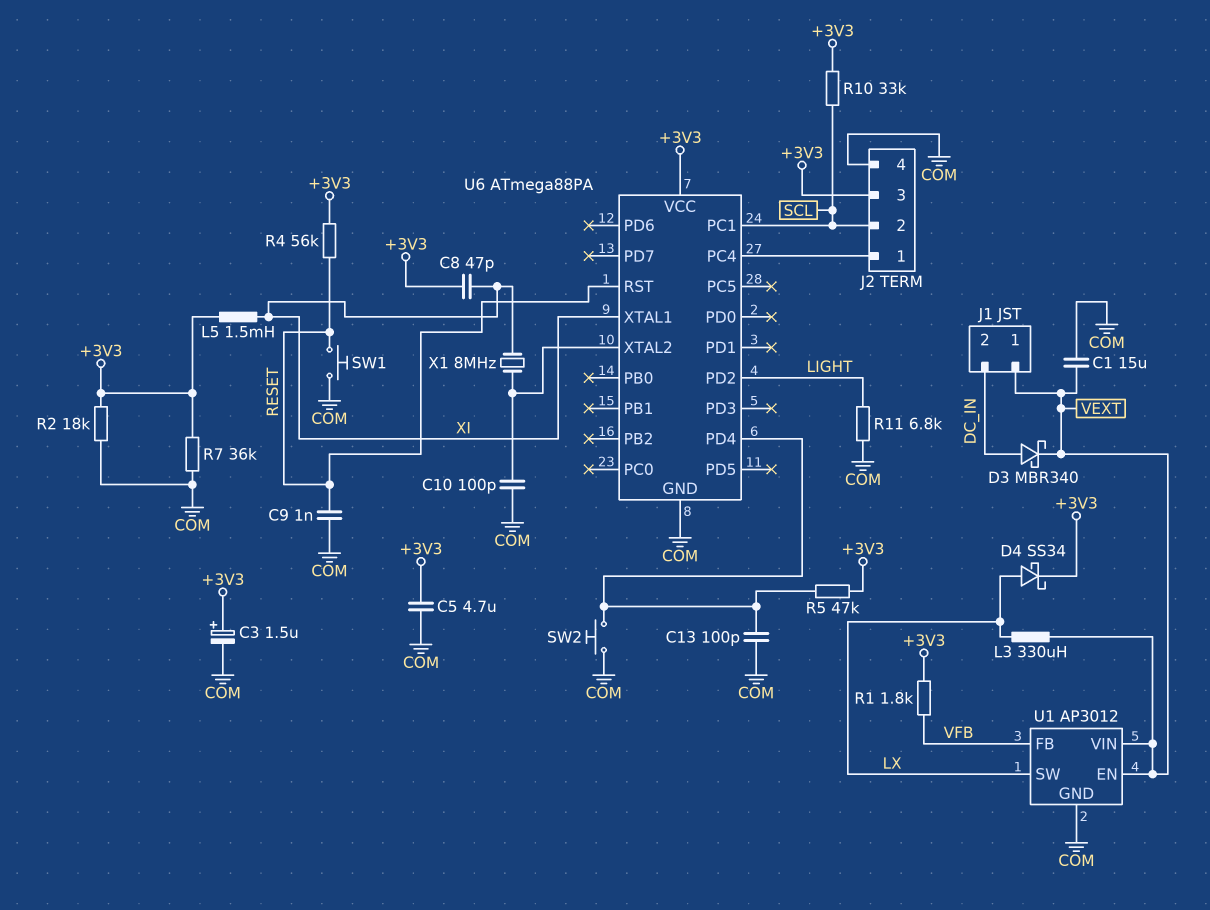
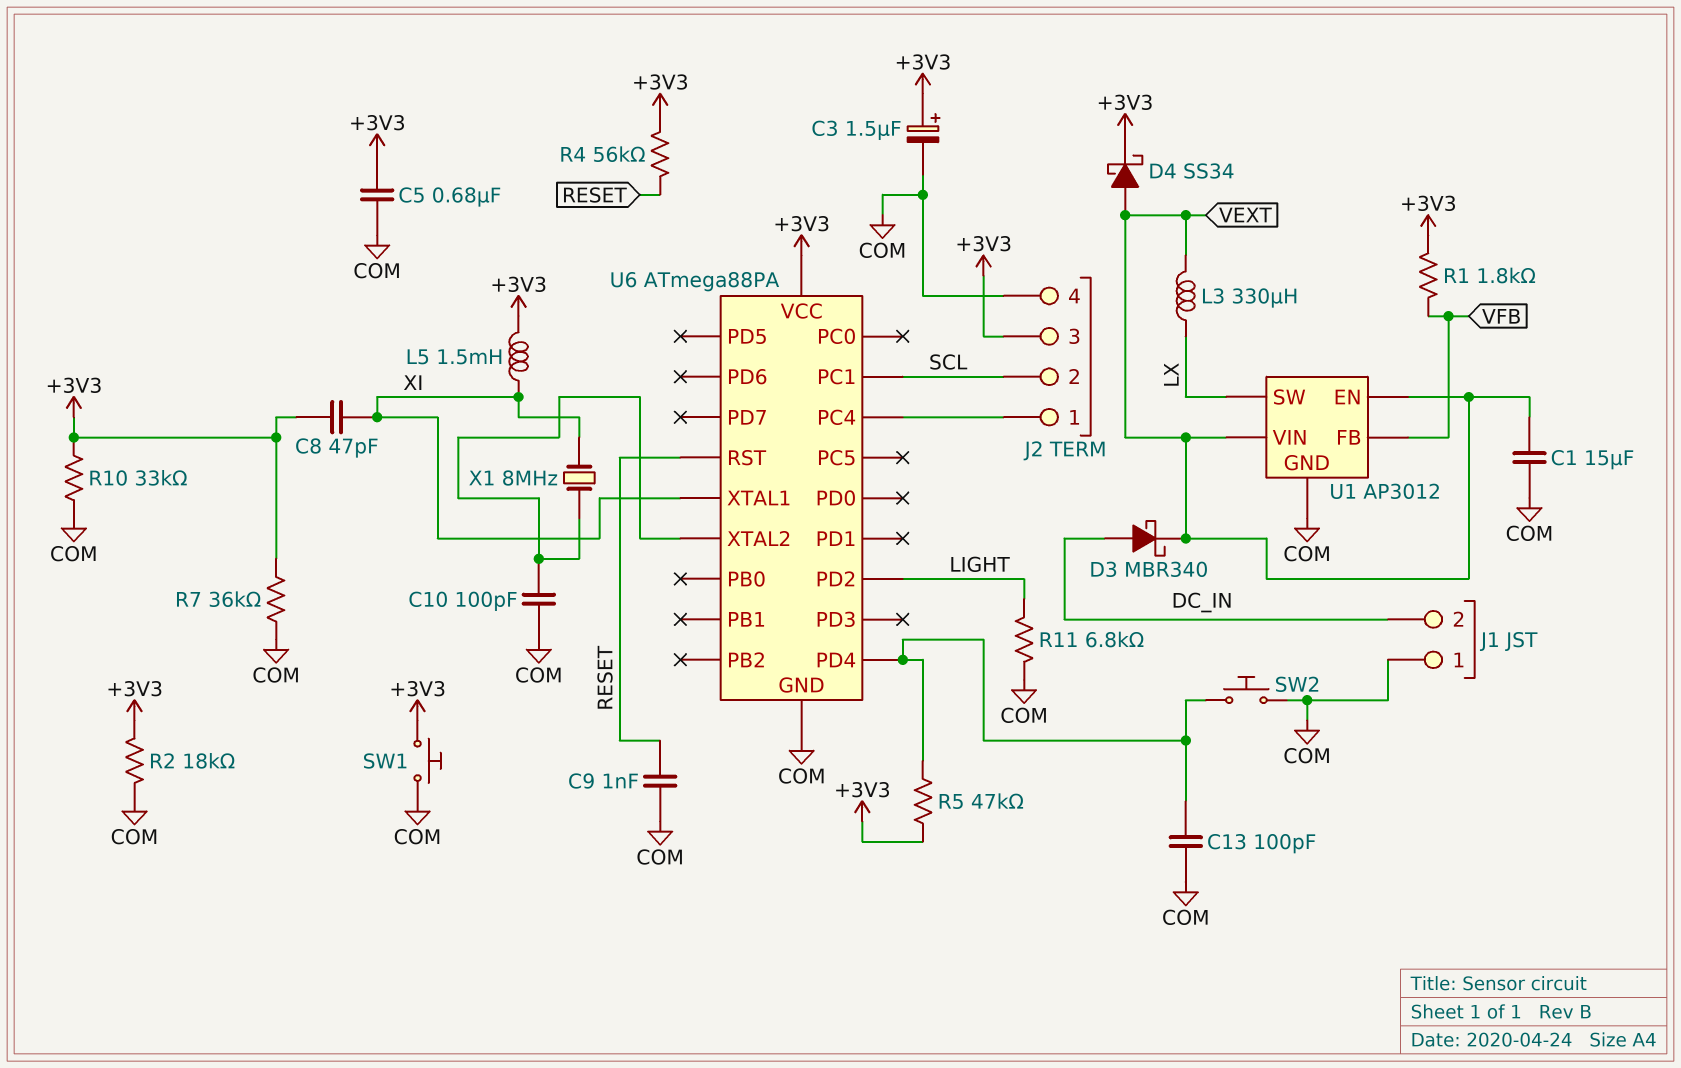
C5: 4.7uF (+3V3, COM) -> 680nF (+3V3, COM)
D4: schottky SS34 (A LX, K +3V3) -> schottky SS34 (A VEXT, K +3V3)
J1 pin 1: VEXT -> COM
R10: 33k (+3V3, SCL) -> 33k (+3V3, COM)
SW1: button (COM, RESET) -> button (+3V3, COM)

